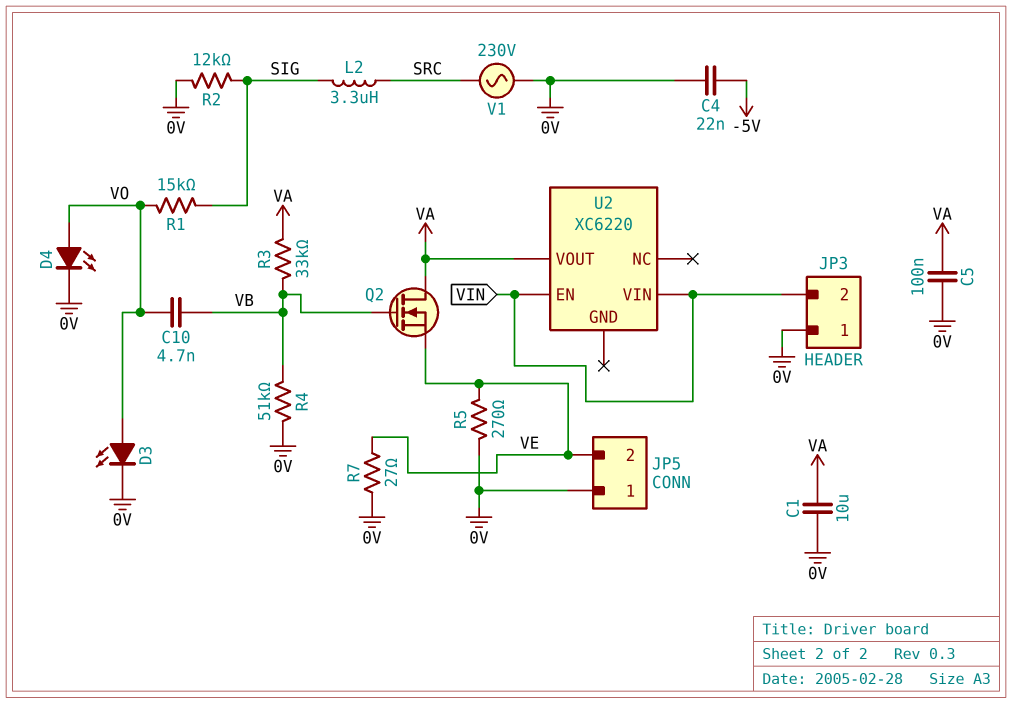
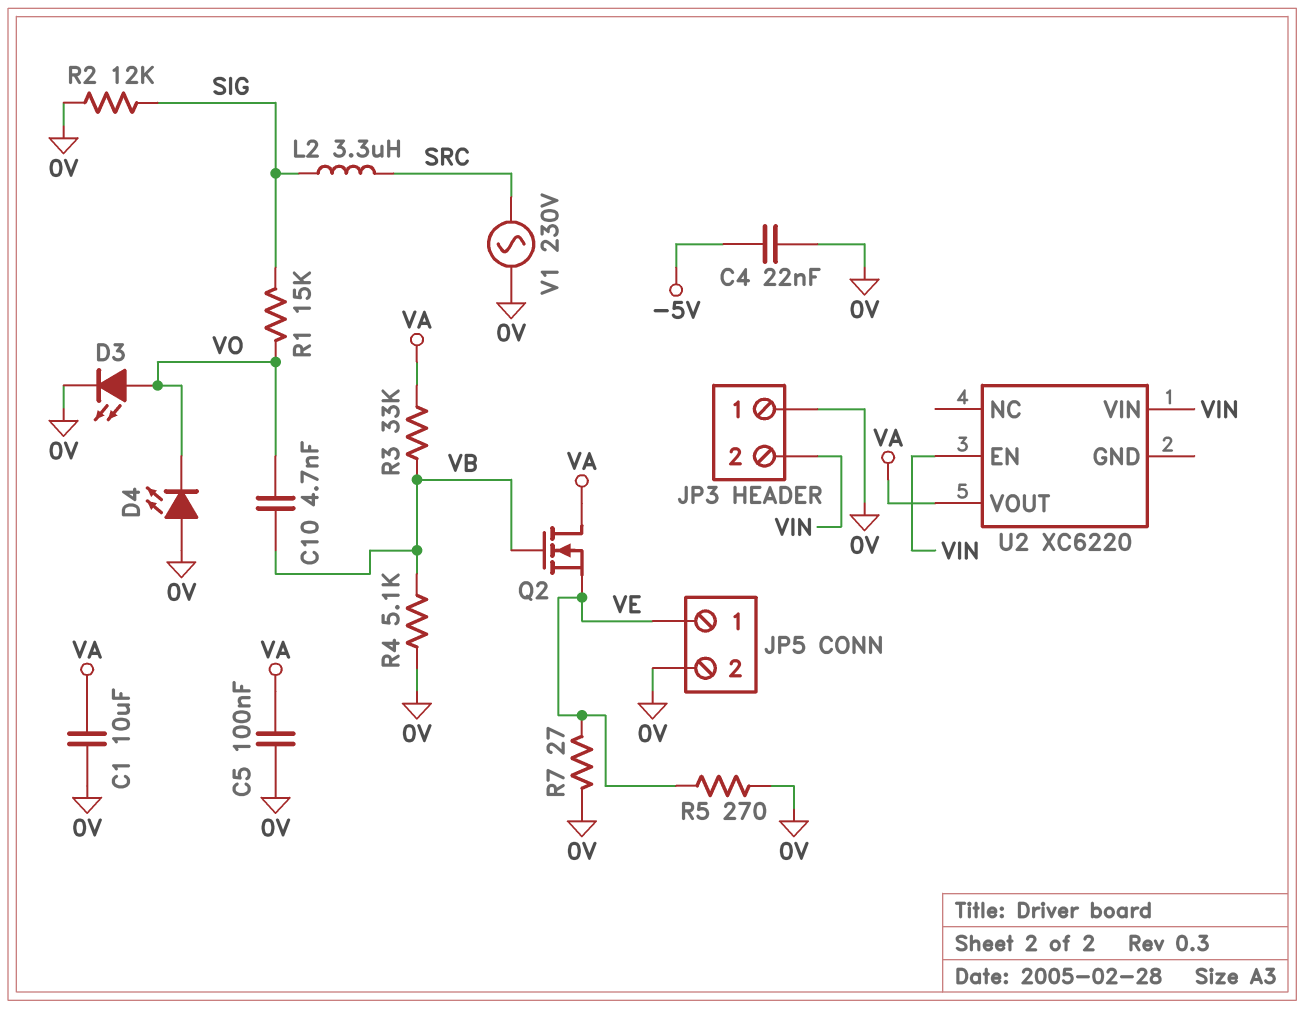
D4: LED (A VO, K 0V) -> LED (A 0V, K VO)
JP5 pin 1: 0V -> VE
JP5 pin 2: VE -> 0V
R4: 51k (0V, VB) -> 5.1k (0V, VB)

